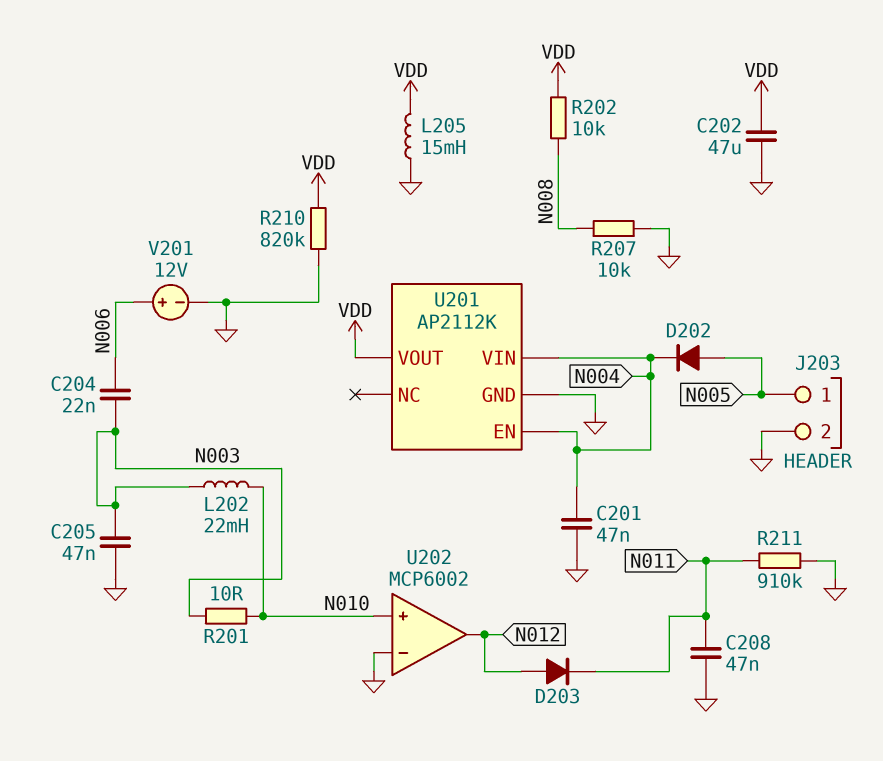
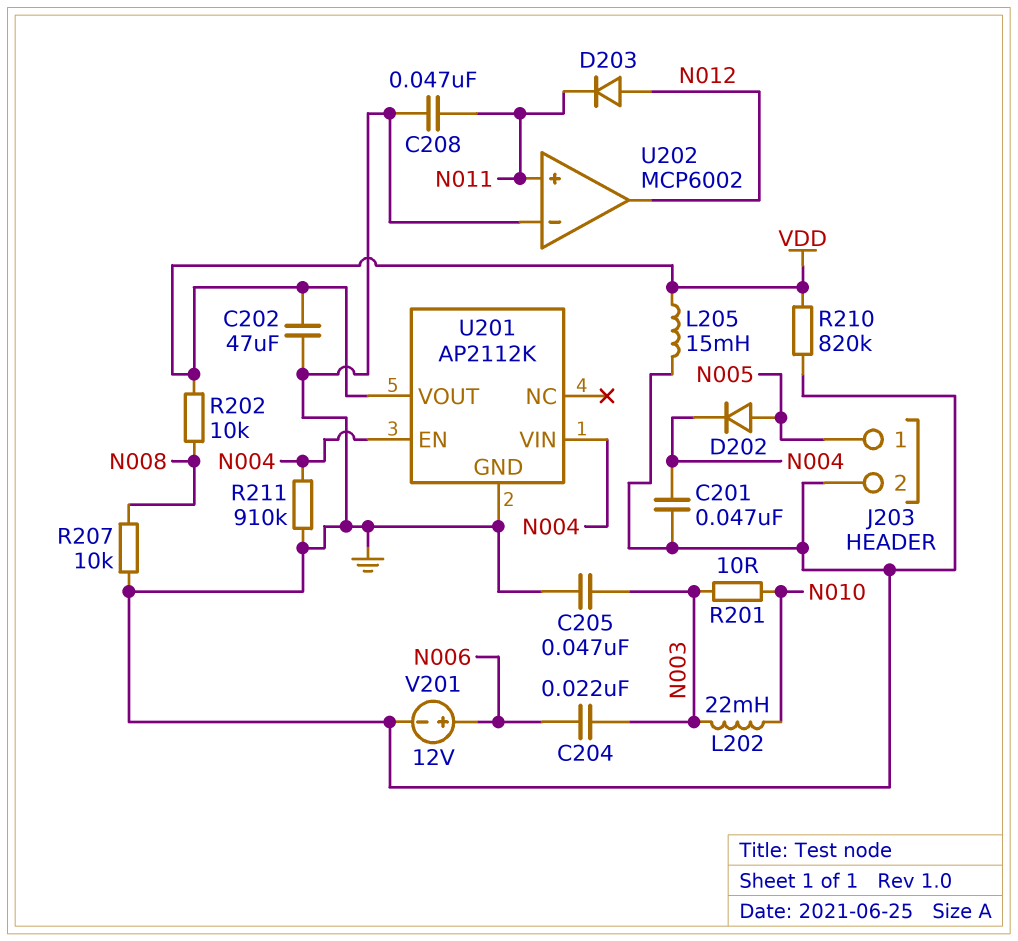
R211: 910k (GND, N011) -> 910k (GND, N004)
U202 pin in+: N010 -> N011

